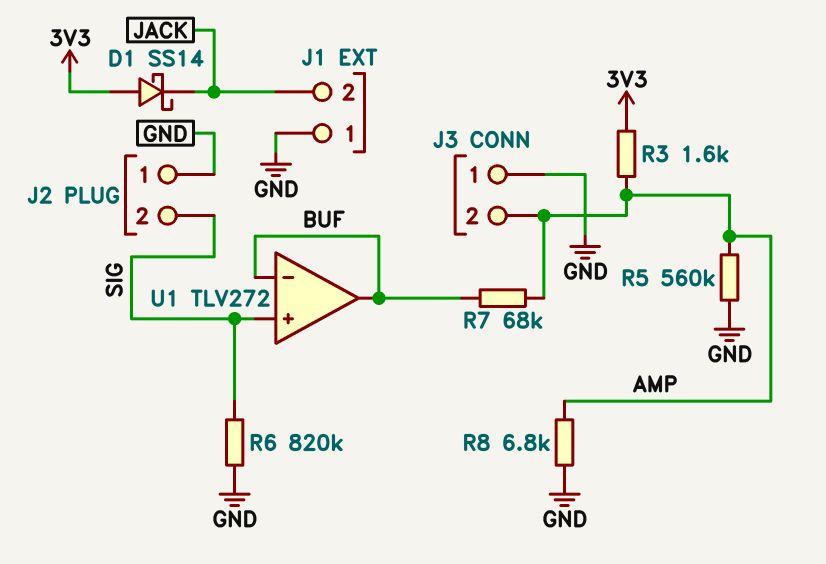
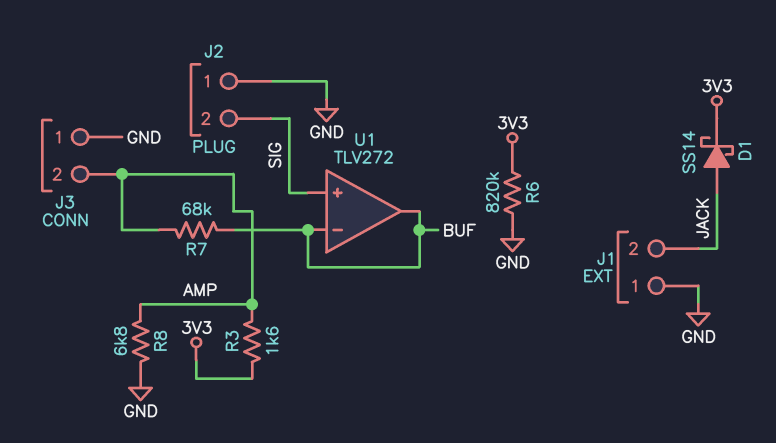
D1: schottky SS14 (A 3V3, K JACK) -> schottky SS14 (A JACK, K 3V3)
R5: 560k (AMP, GND) -> none
R6: 820k (GND, SIG) -> 820k (3V3, GND)

